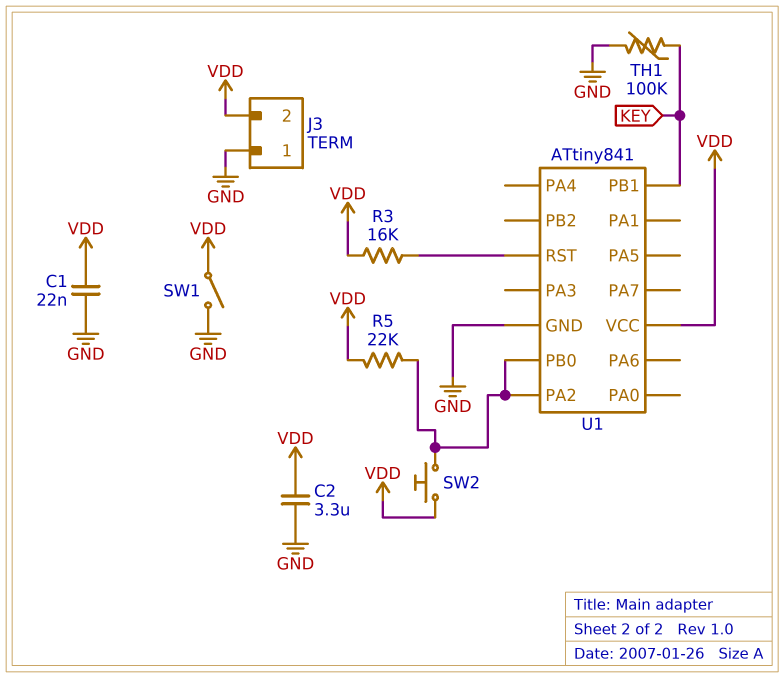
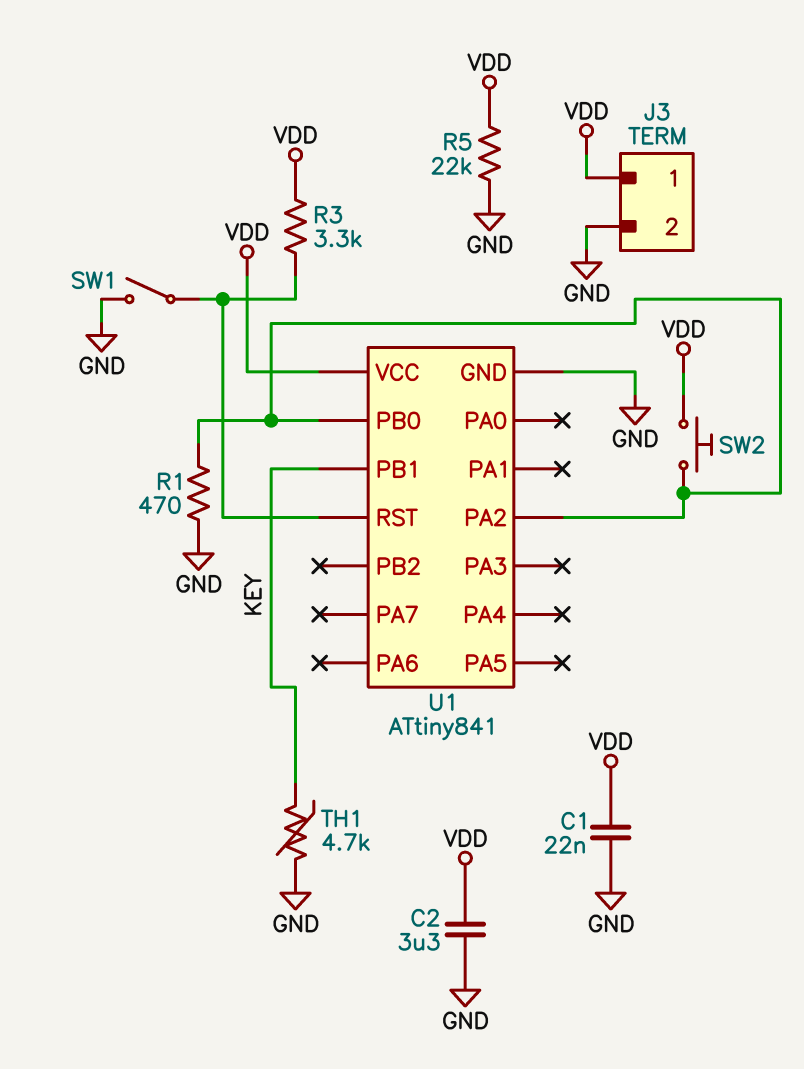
J3 pin 1: GND -> VDD
J3 pin 2: VDD -> GND
R1: none -> 470 (GND, U1/PA2)
R3: 16k (U1/RST, VDD) -> 3.3k (U1/RST, VDD)
R5: 22k (U1/PA2, VDD) -> 22k (GND, VDD)
SW1: switch (GND, VDD) -> switch (GND, U1/RST)
TH1: 100k (GND, KEY) -> 4.7k (GND, KEY)

